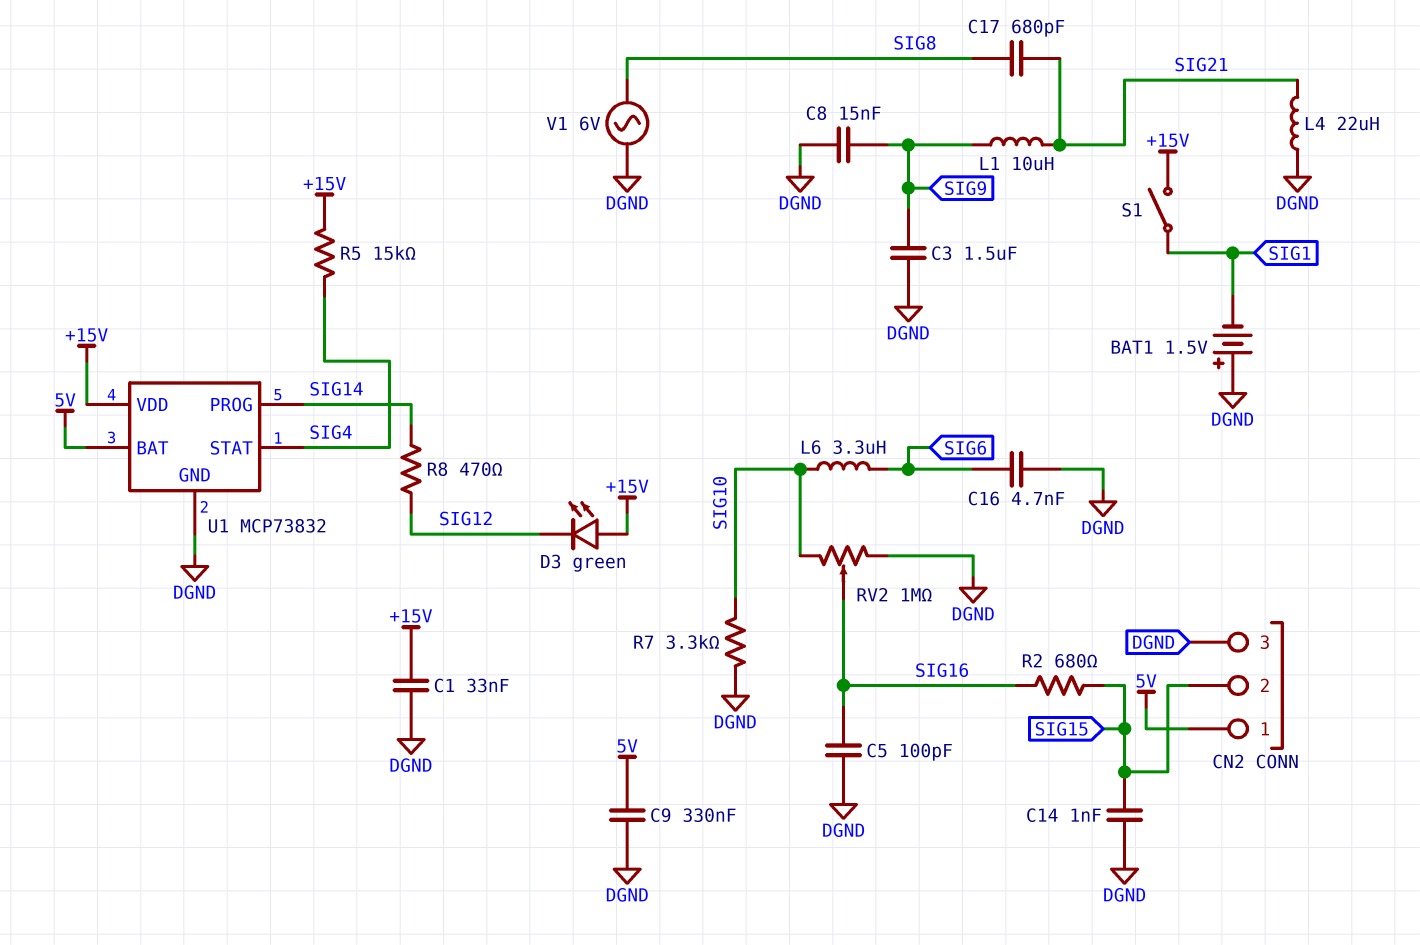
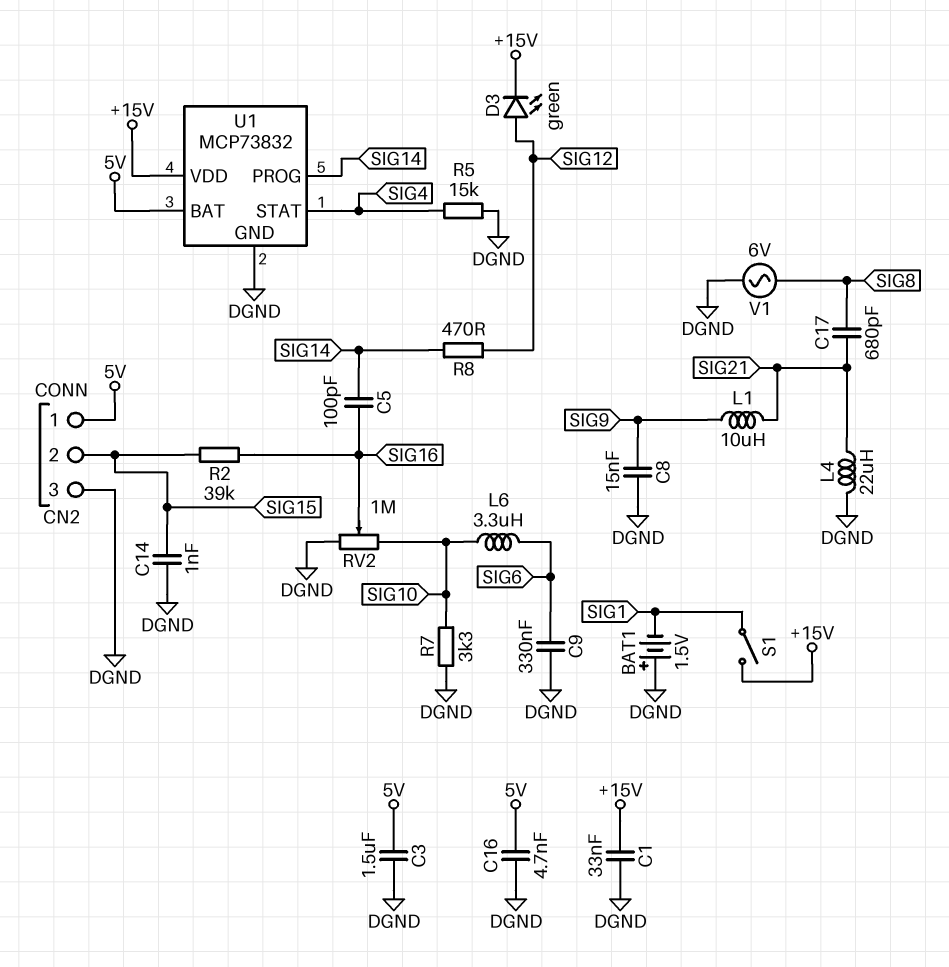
C3: 1.5uF (DGND, SIG9) -> 1.5uF (5V, DGND)
C5: 100pF (DGND, SIG16) -> 100pF (SIG14, SIG16)
C9: 330nF (5V, DGND) -> 330nF (DGND, SIG6)
C16: 4.7nF (DGND, SIG6) -> 4.7nF (5V, DGND)
D3: LED green (A +15V, K SIG12) -> LED green (A SIG12, K +15V)
R2: 680 (SIG15, SIG16) -> 39k (SIG15, SIG16)
R5: 15k (+15V, SIG4) -> 15k (DGND, SIG4)

